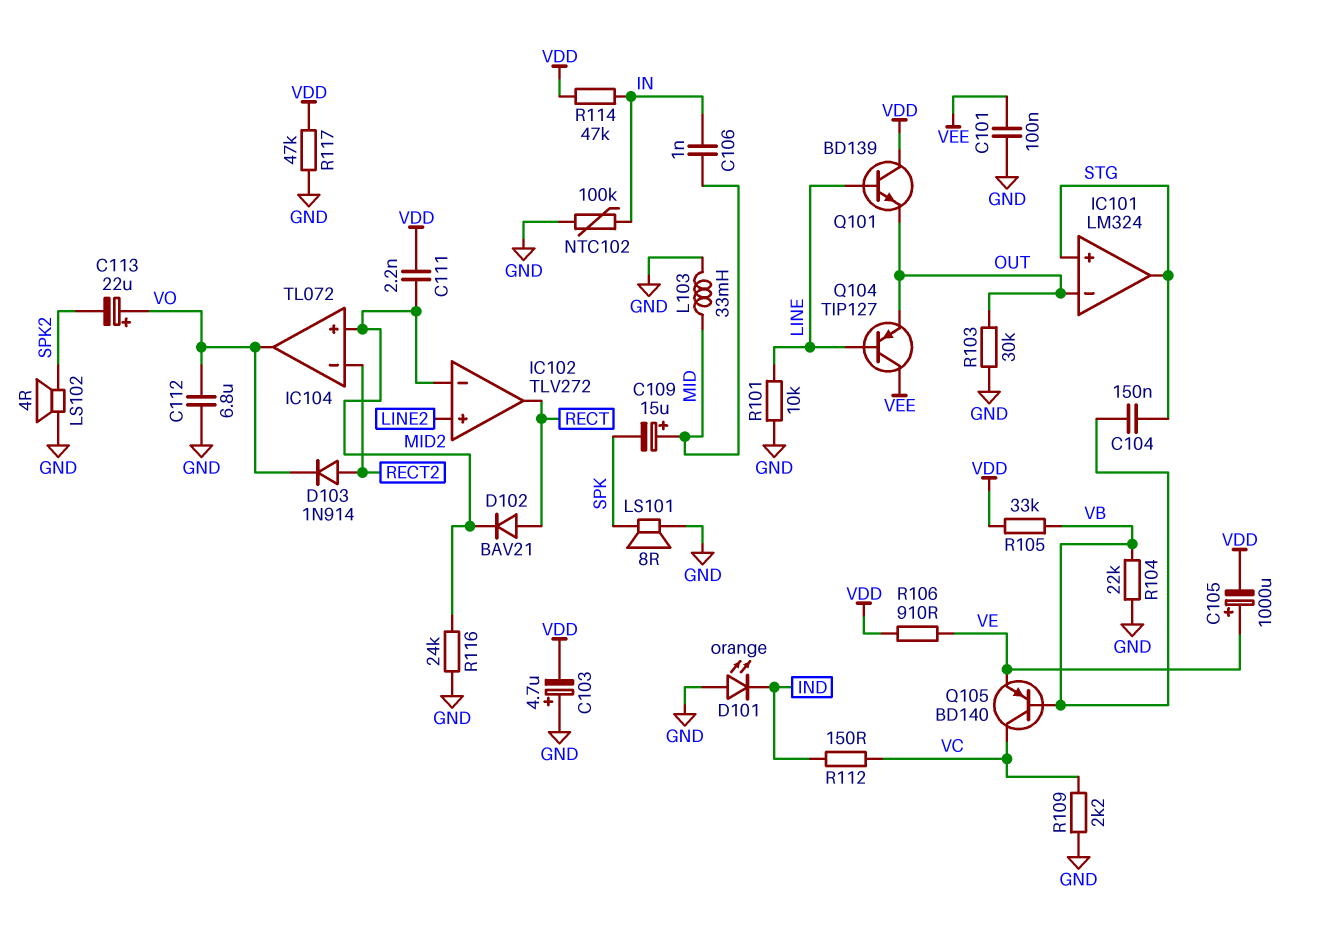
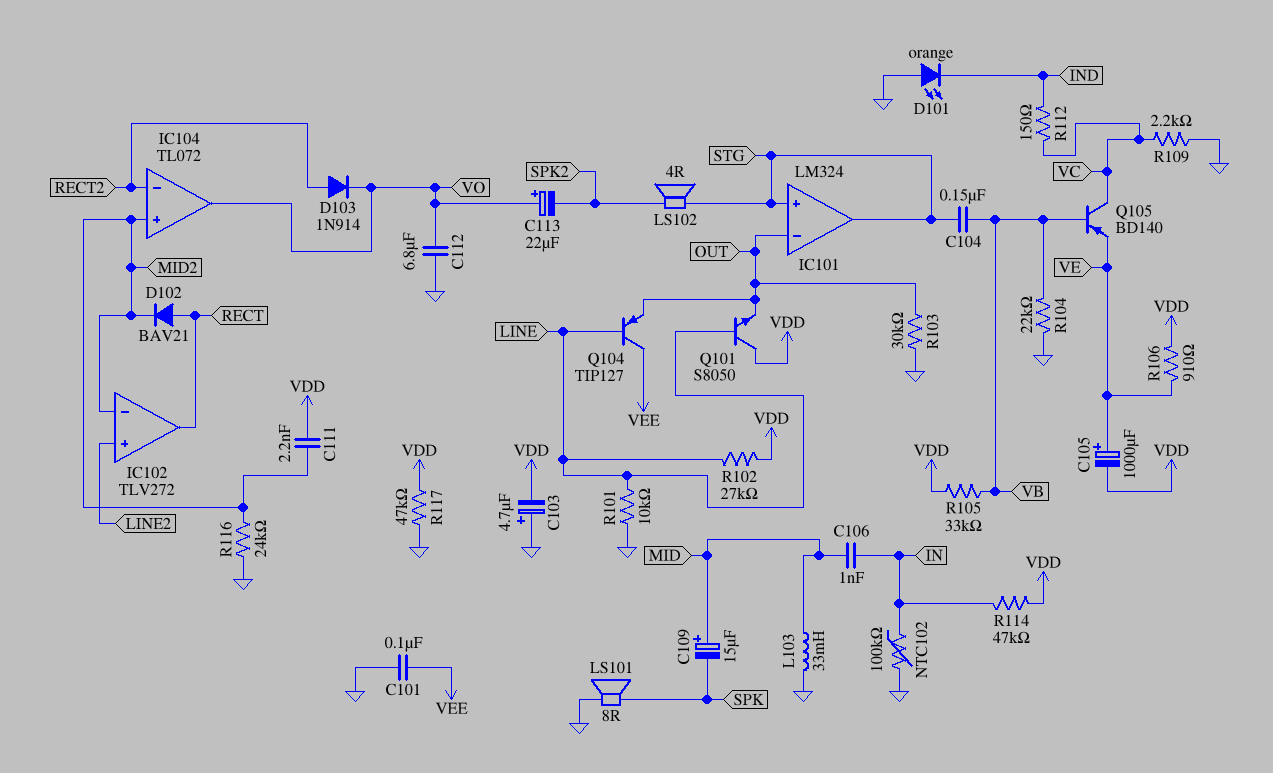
LS102: speaker 4R (GND, SPK2) -> speaker 4R (SPK2, STG)
Q101: NPN BD139 (B LINE, C VDD, E OUT) -> NPN S8050 (B LINE, C VDD, E OUT)
R102: none -> 27k (LINE, VDD)

